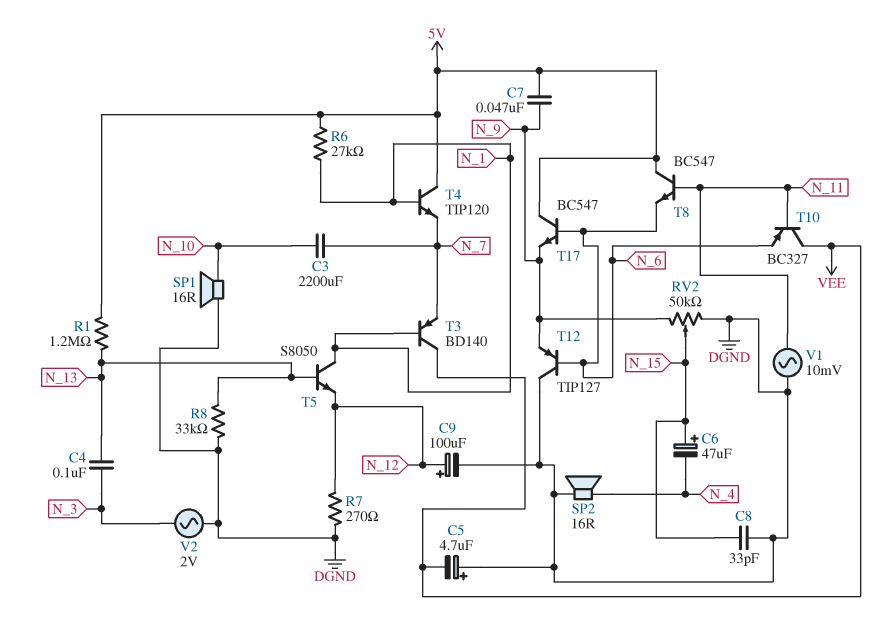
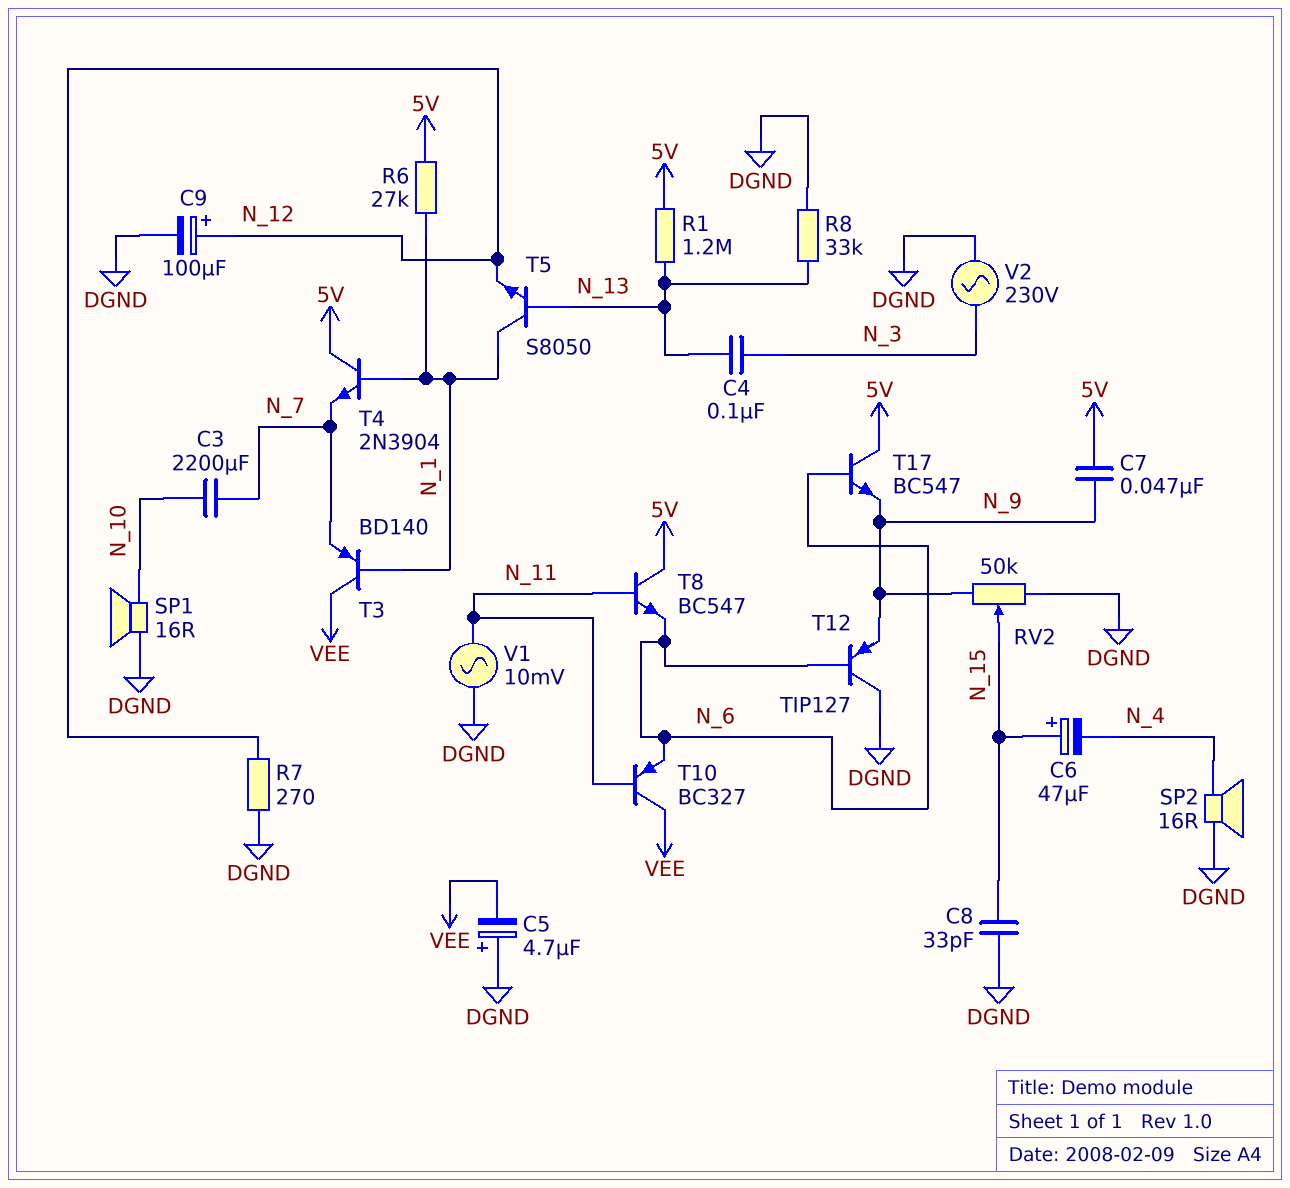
T4: NPN TIP120 (B N_1, C 5V, E N_7) -> NPN 2N3904 (B N_1, C 5V, E N_7)
V2: AC 2V (DGND, N_3) -> AC 230V (DGND, N_3)

